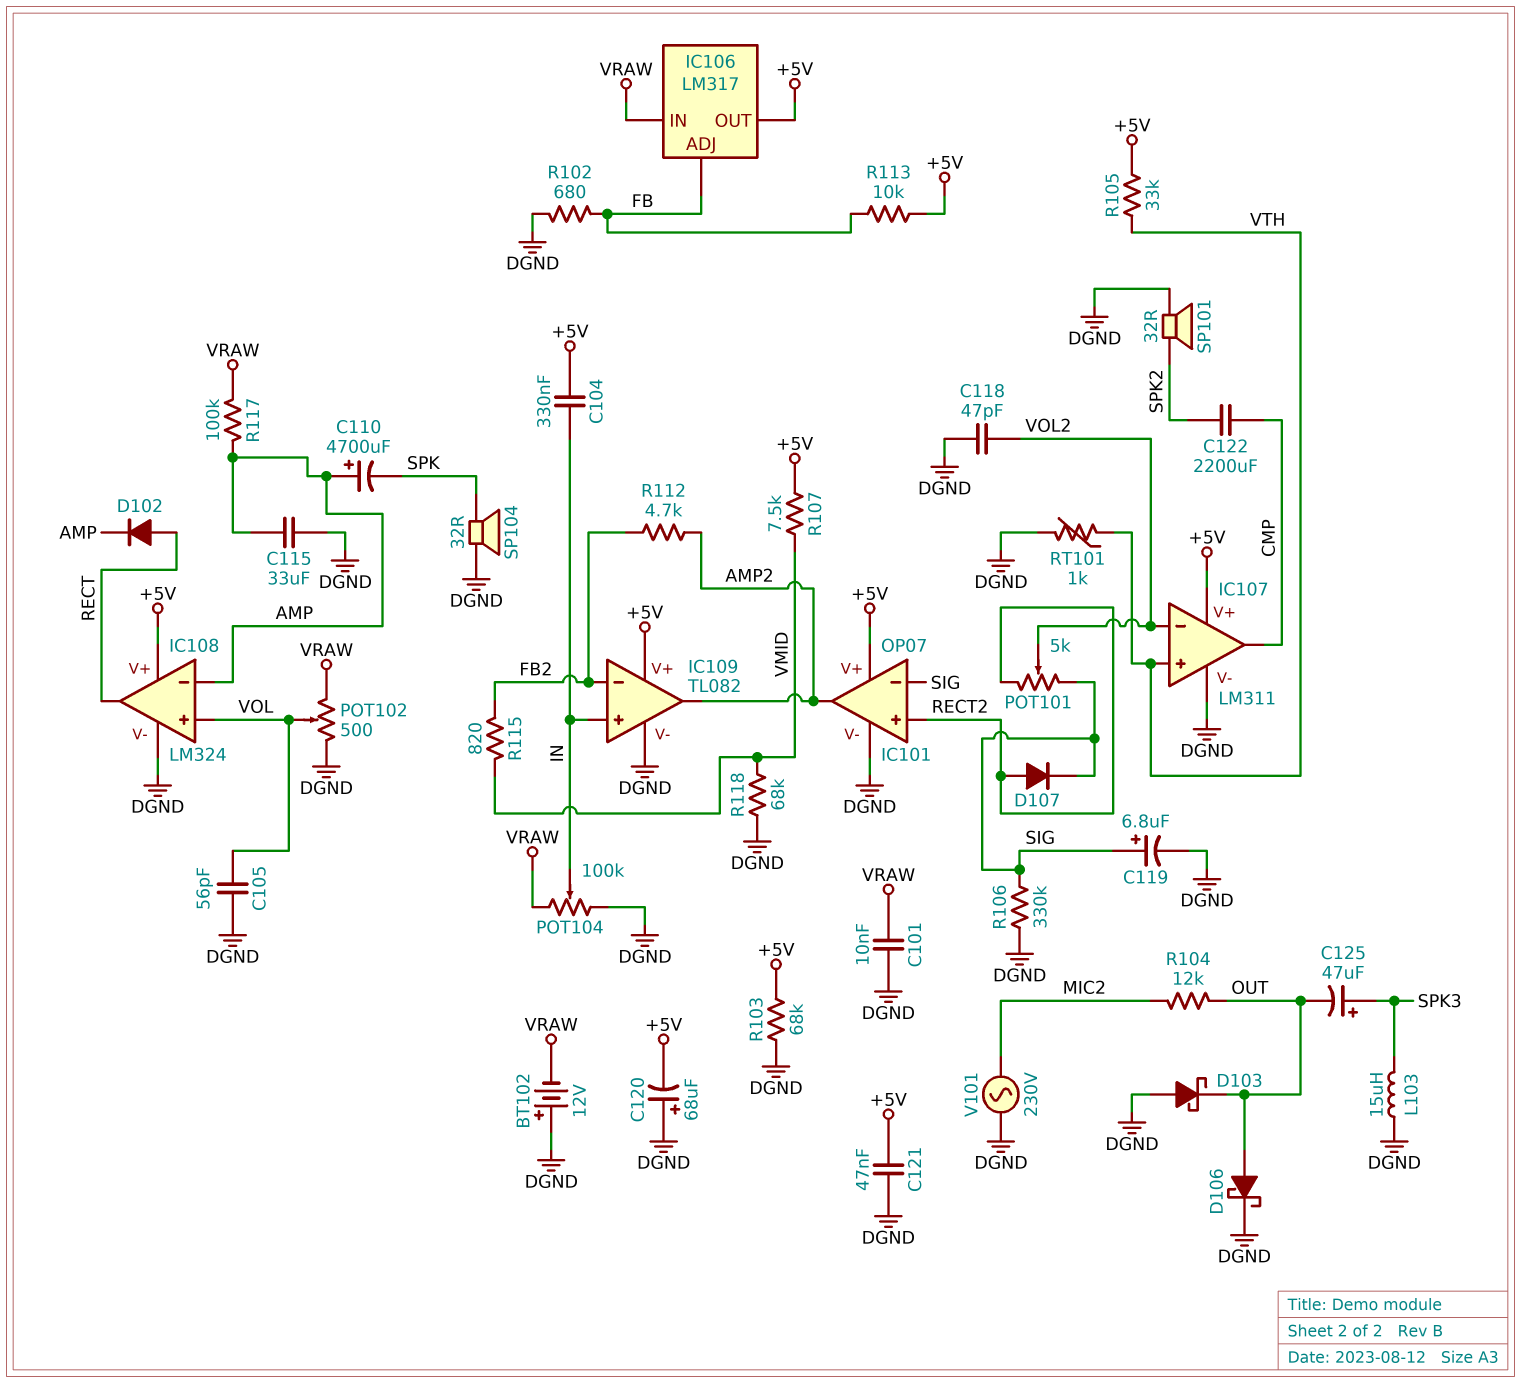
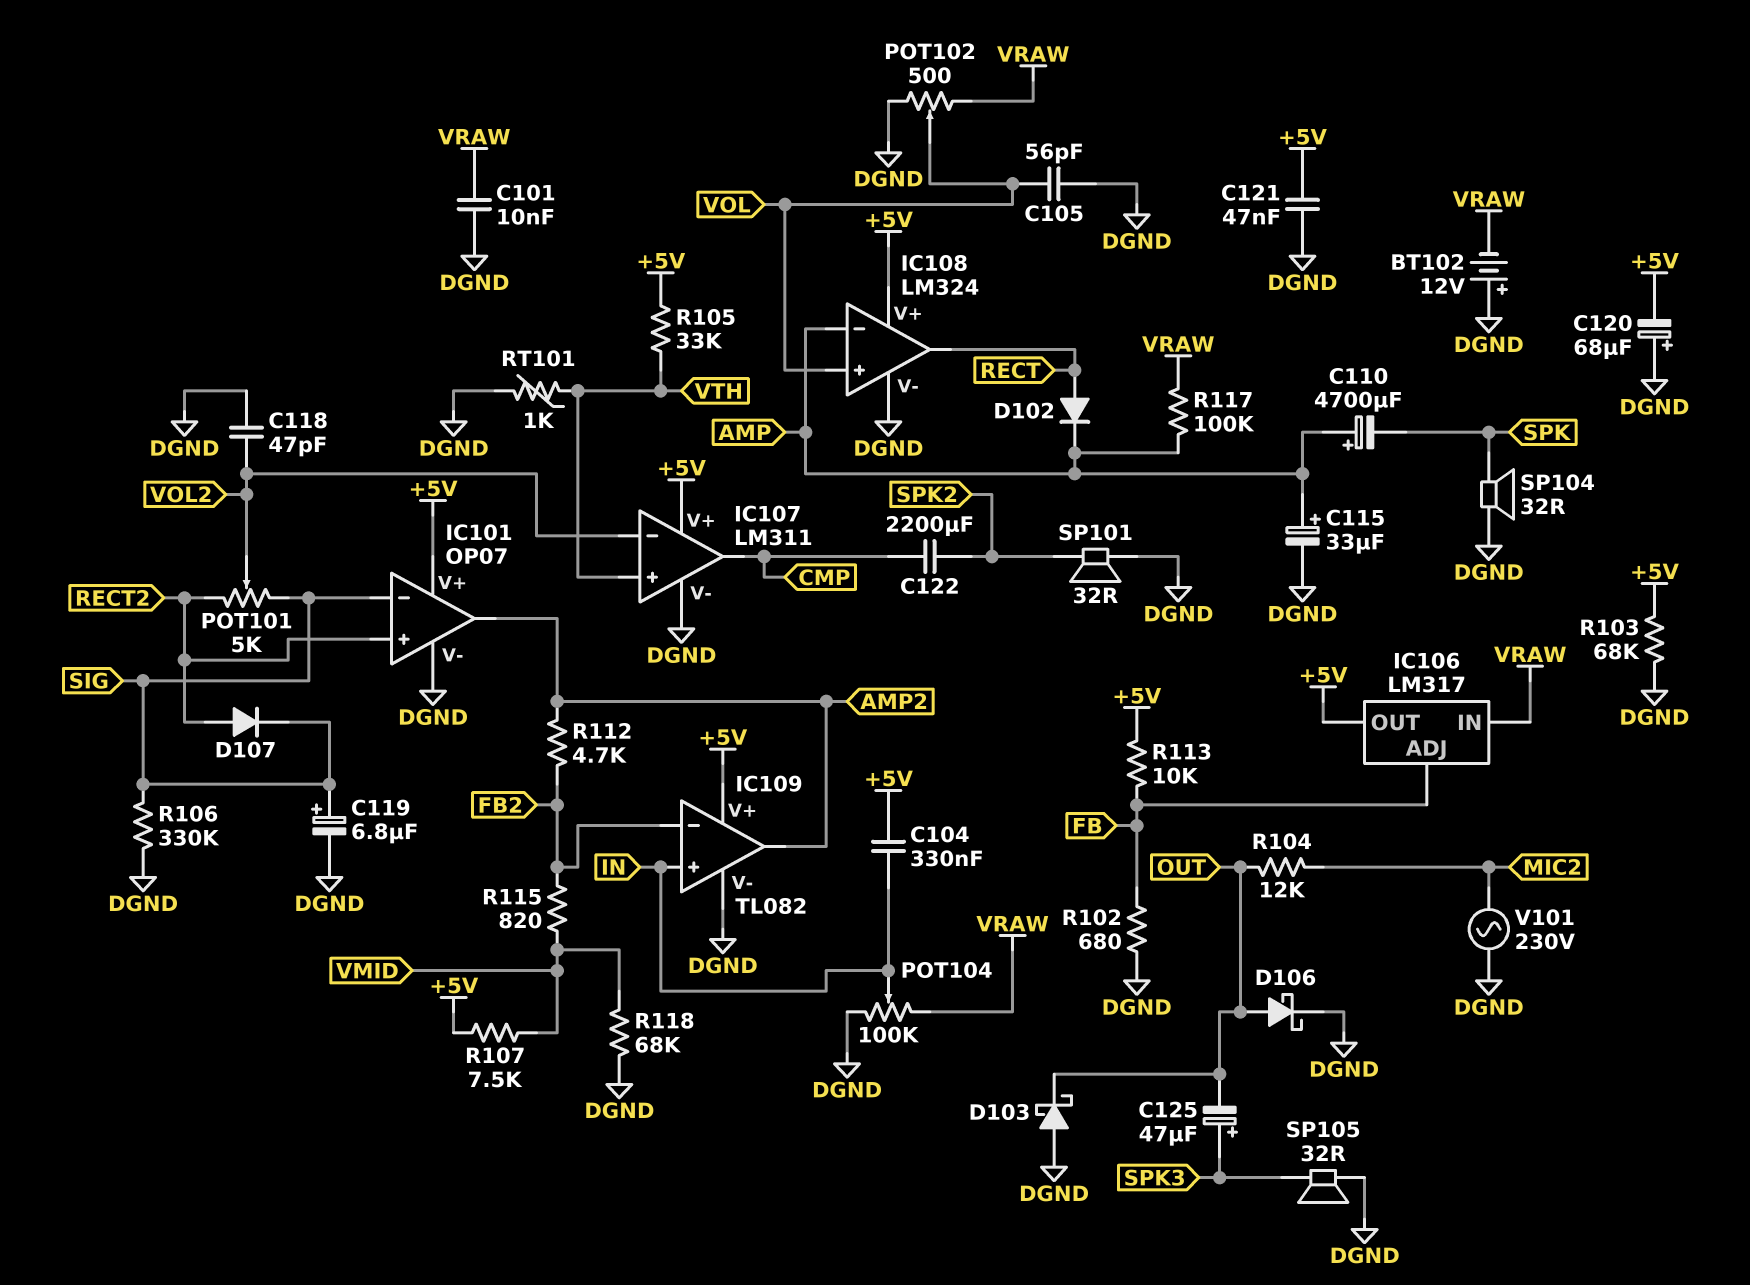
C115: 33uF (AMP, DGND) -> 33uF (plus AMP, minus DGND)
L103: 15uH (DGND, SPK3) -> none
SP105: none -> speaker 32R (DGND, SPK3)

